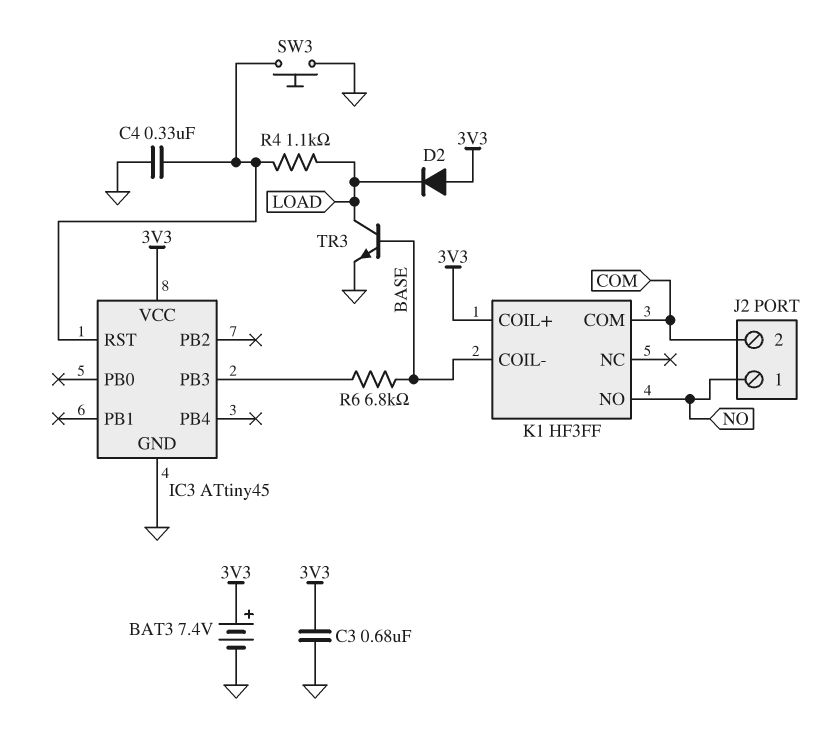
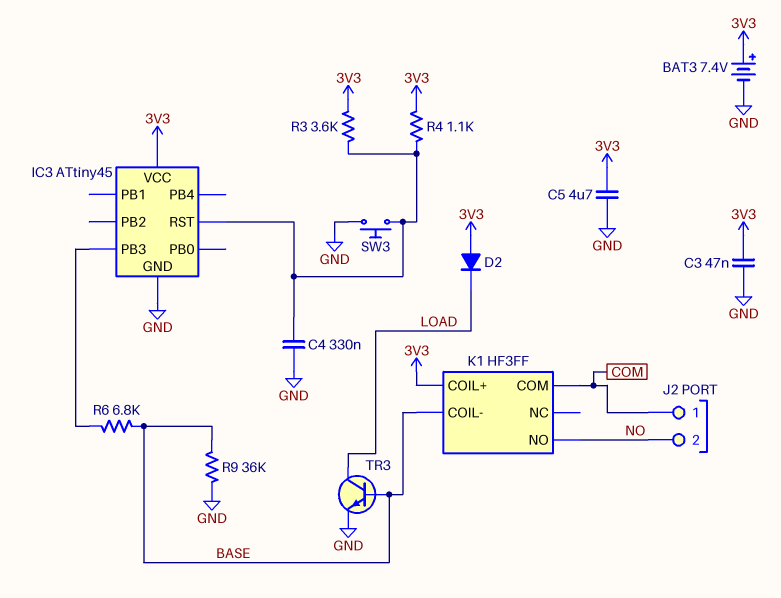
C3: 680nF (3V3, GND) -> 47nF (3V3, GND)
C5: none -> 4.7uF (3V3, GND)
J2 pin 1: NO -> COM
J2 pin 2: COM -> NO
R3: none -> 3.6k (3V3, IC3/RST)
R4: 1.1k (IC3/RST, LOAD) -> 1.1k (3V3, IC3/RST)
R9: none -> 36k (BASE, GND)

